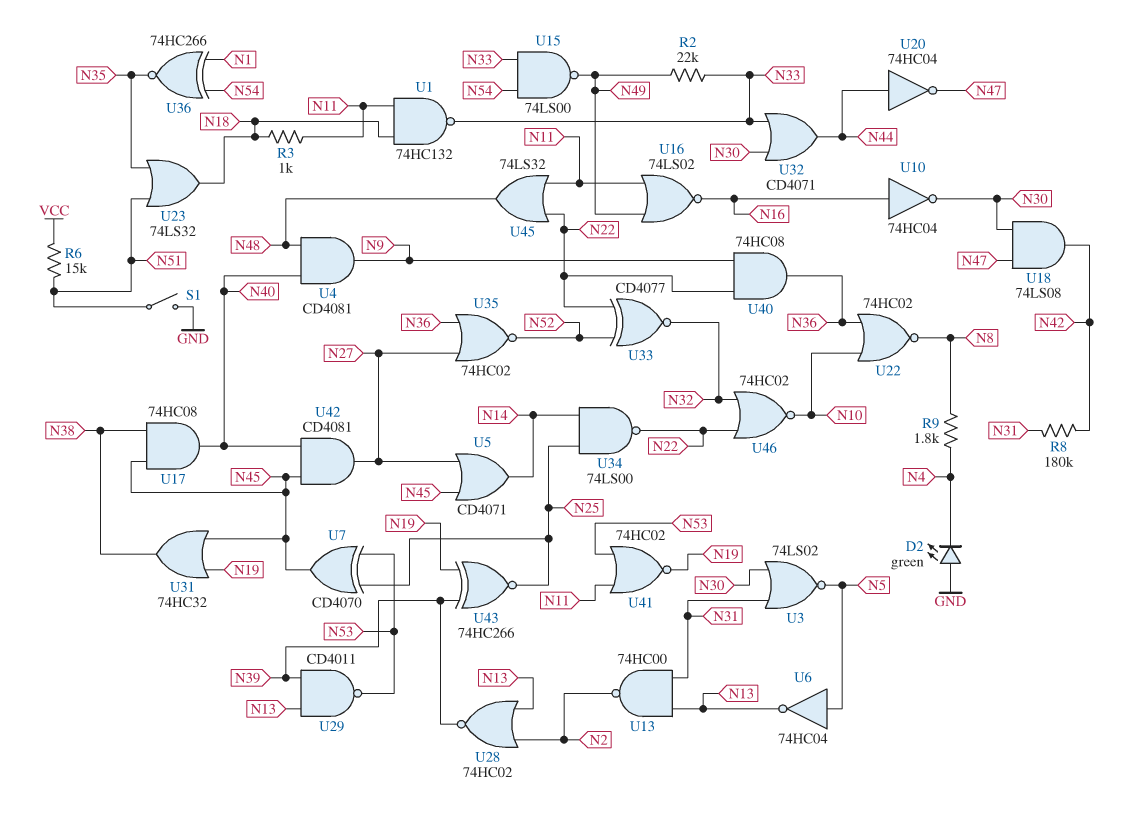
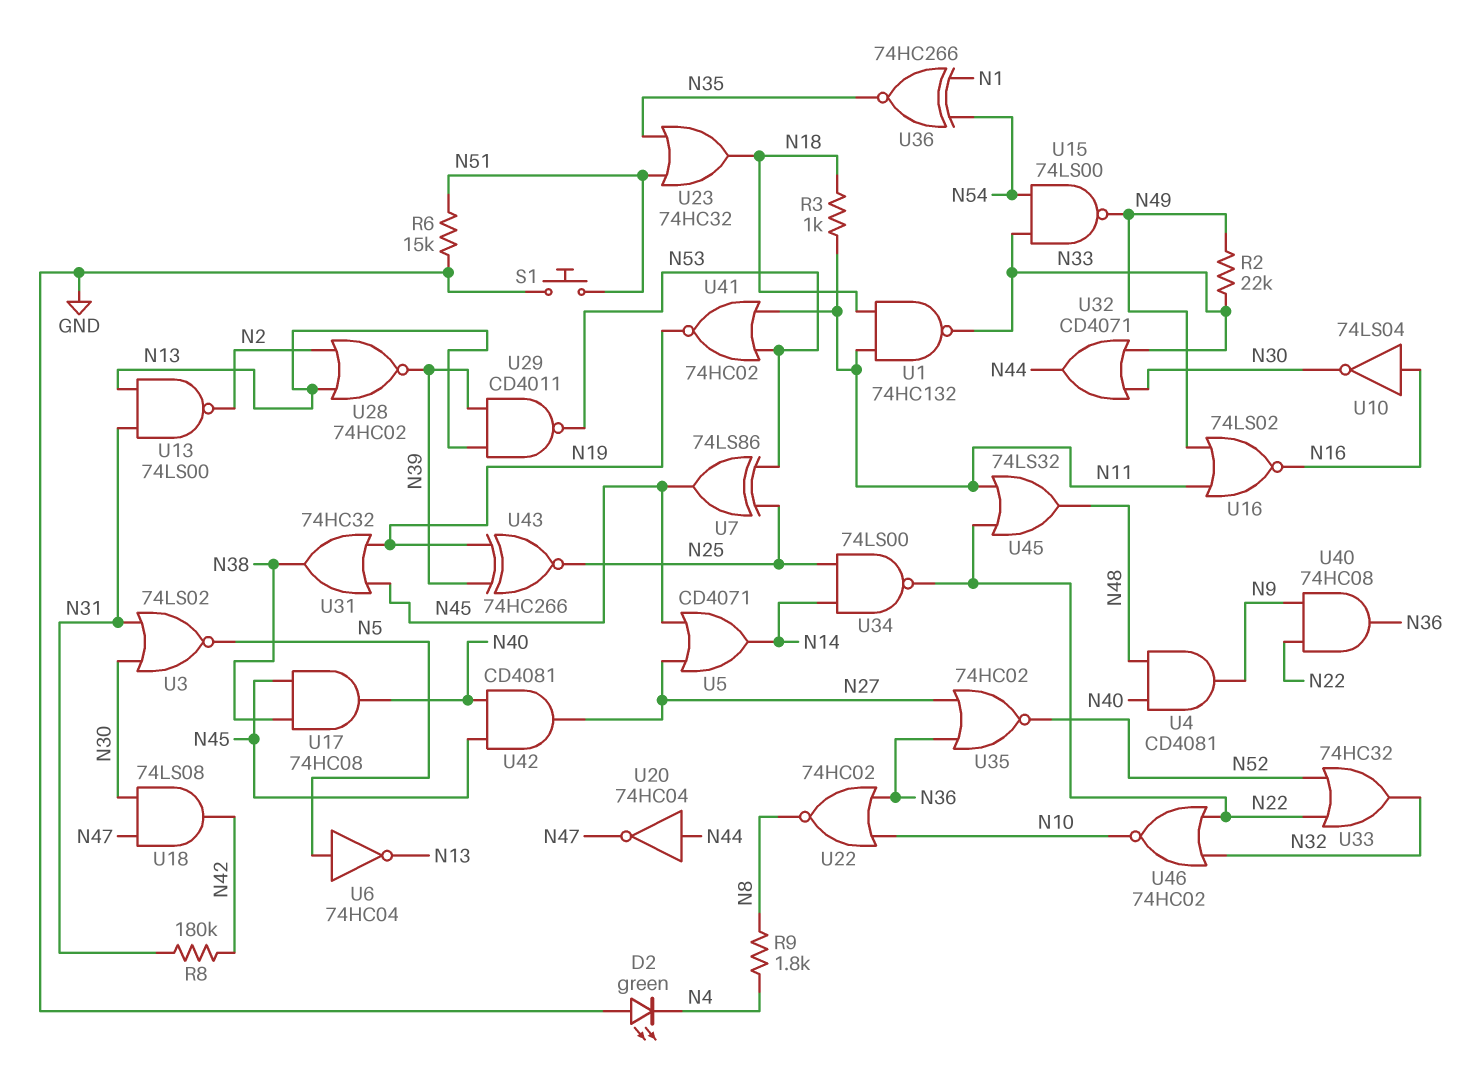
R6: 15k (N51, VCC) -> 15k (GND, N51)
S1: switch (GND, N51) -> button (GND, N51)
U7: XOR CD4070 (in N25, in N53, out N45) -> XOR 74LS86 (in N25, in N53, out N45)
U10: NOT 74HC04 (in N16, out N30) -> NOT 74LS04 (in N16, out N30)
U13: NAND 74HC00 (in N13, in N31, out N2) -> NAND 74LS00 (in N13, in N31, out N2)
U23: OR 74LS32 (in N35, in N51, out N18) -> OR 74HC32 (in N35, in N51, out N18)
U33: XNOR CD4077 (in N22, in N52, out N32) -> OR 74HC32 (in N22, in N52, out N32)

